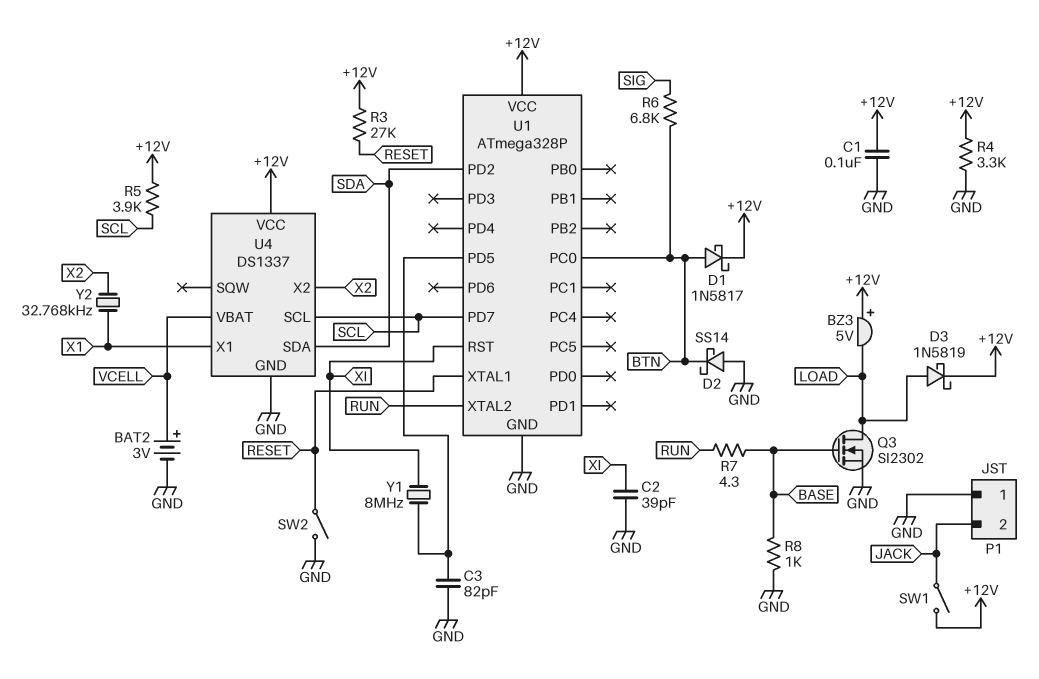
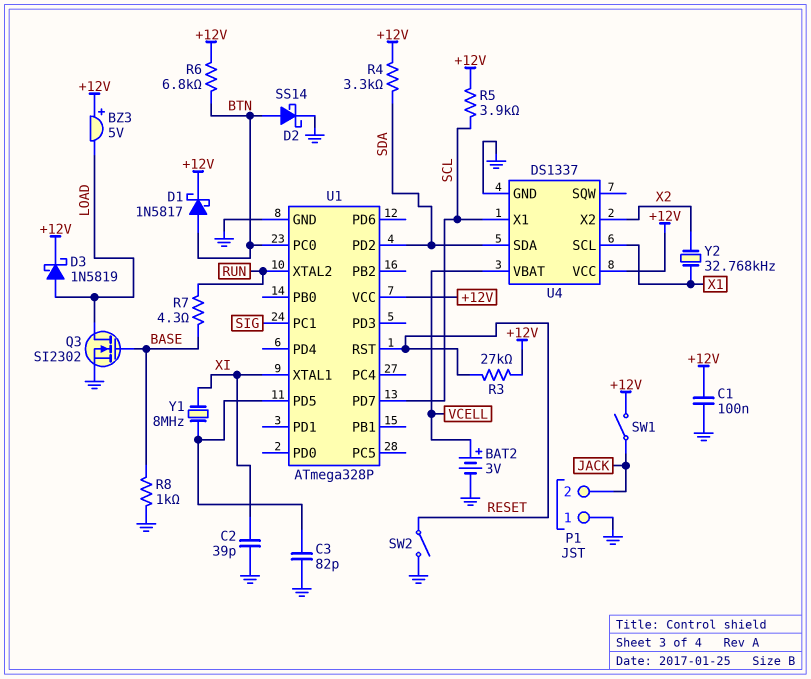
D2: schottky SS14 (A GND, K BTN) -> schottky SS14 (A BTN, K GND)
R4: 3.3k (+12V, GND) -> 3.3k (+12V, SDA)
R6: 6.8k (BTN, SIG) -> 6.8k (+12V, BTN)
U1 pin PC1: none -> SIG
U1 pin RST: XI -> RESET
U1 pin XTAL1: RESET -> XI
U4 pin SCL: SCL -> X1
U4 pin X1: X1 -> SCL

